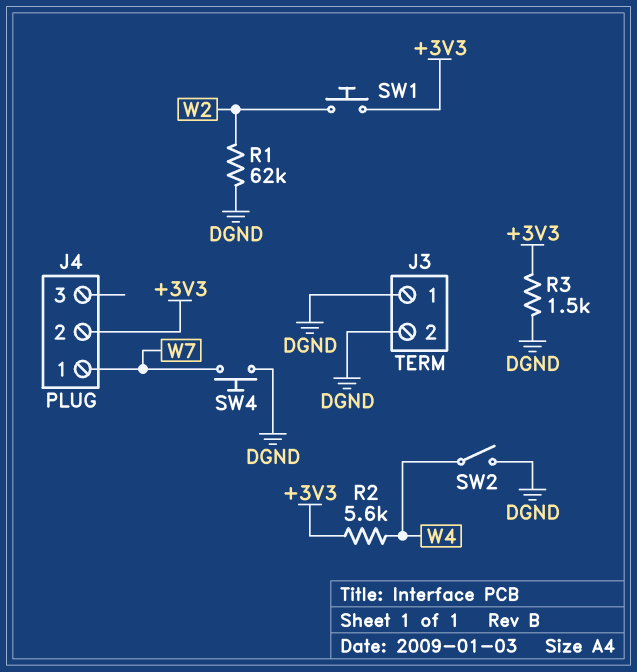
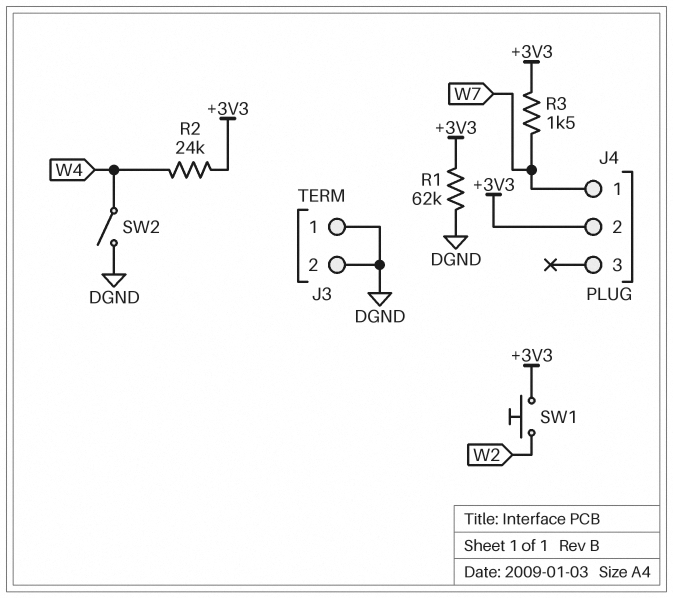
R1: 62k (DGND, W2) -> 62k (+3V3, DGND)
R2: 5.6k (+3V3, W4) -> 24k (+3V3, W4)
R3: 1.5k (+3V3, DGND) -> 1.5k (+3V3, W7)
SW4: button (DGND, W7) -> none

